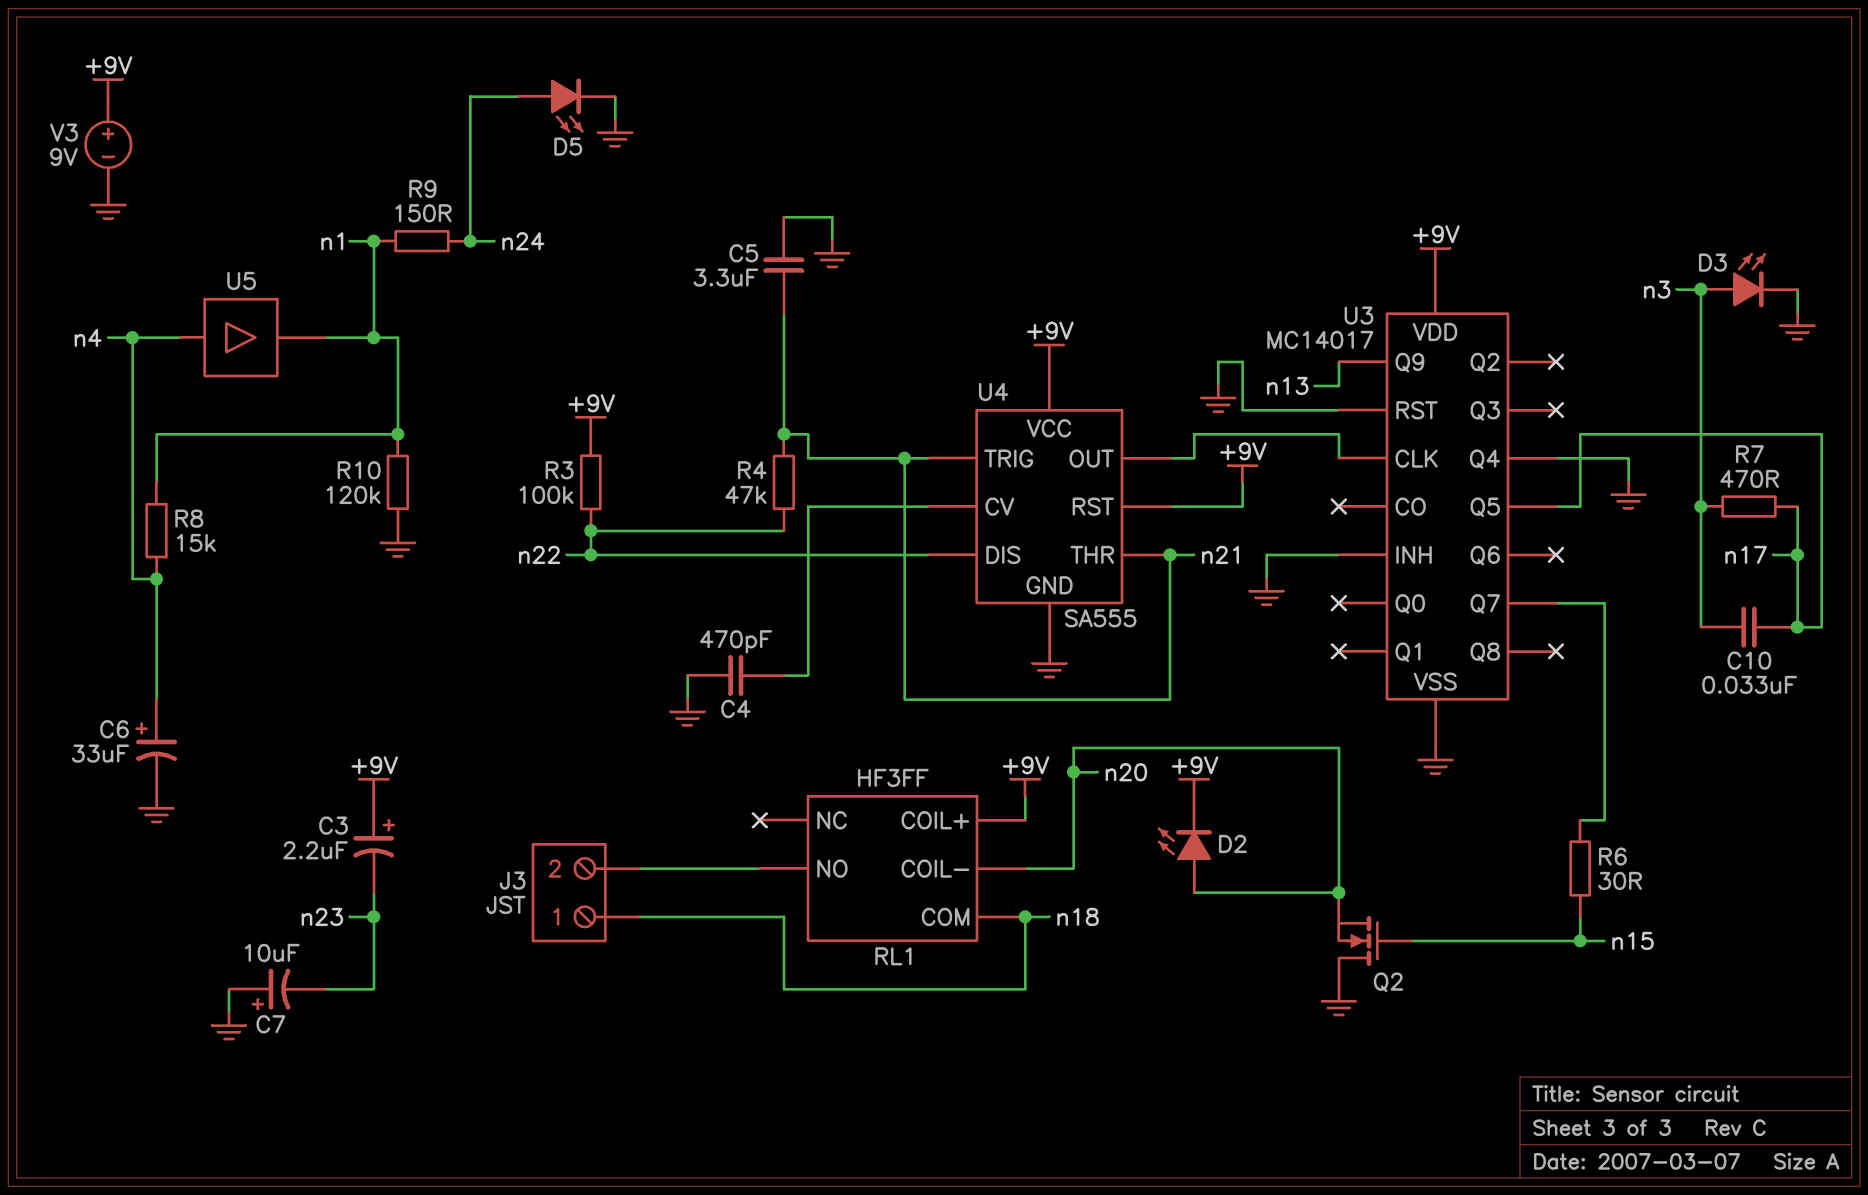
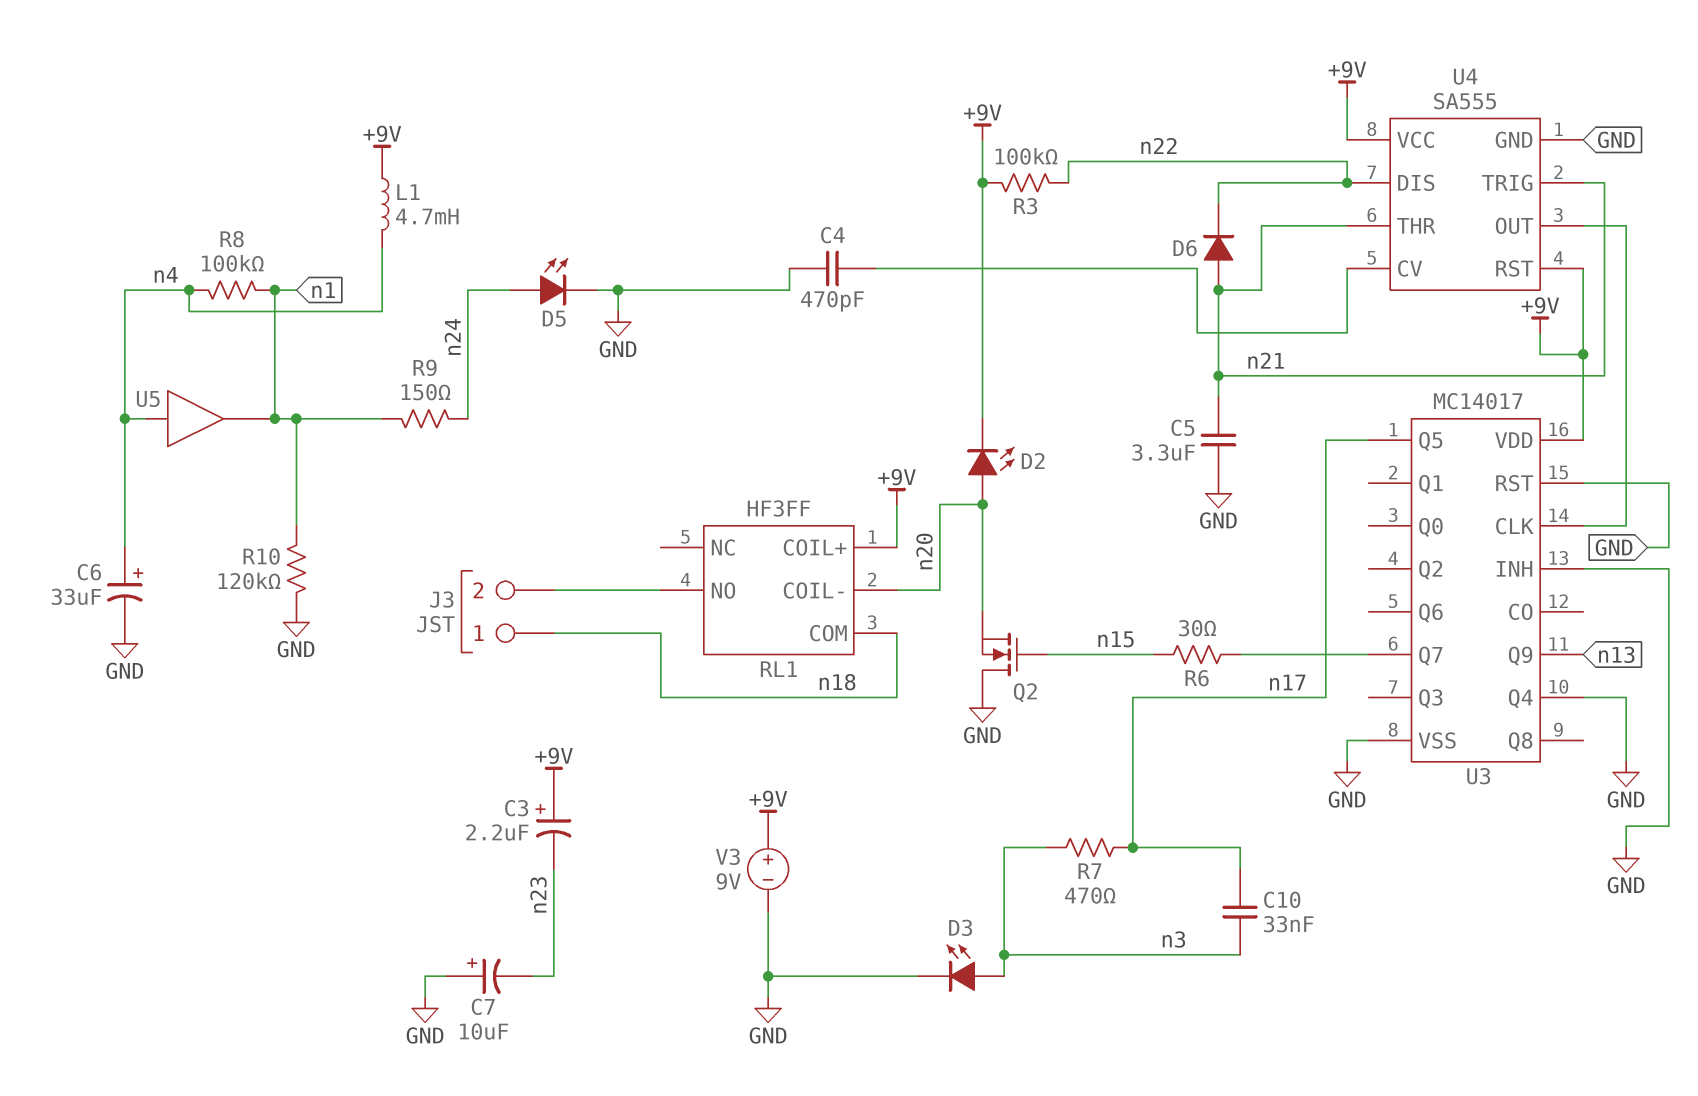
D6: none -> diode (A n21, K n22)
L1: none -> 4.7mH (+9V, n4)
R4: 47k (n21, n22) -> none
R8: 15k (n1, n4) -> 100k (n1, n4)

